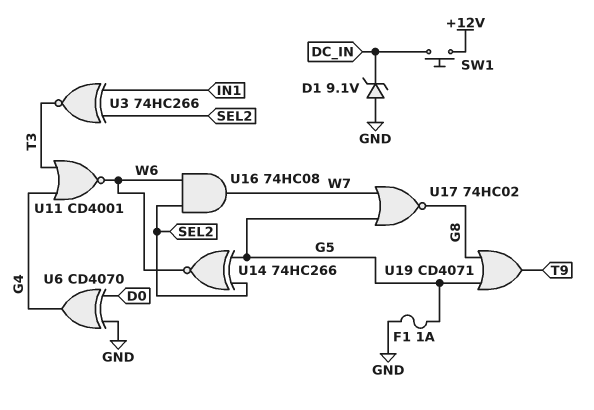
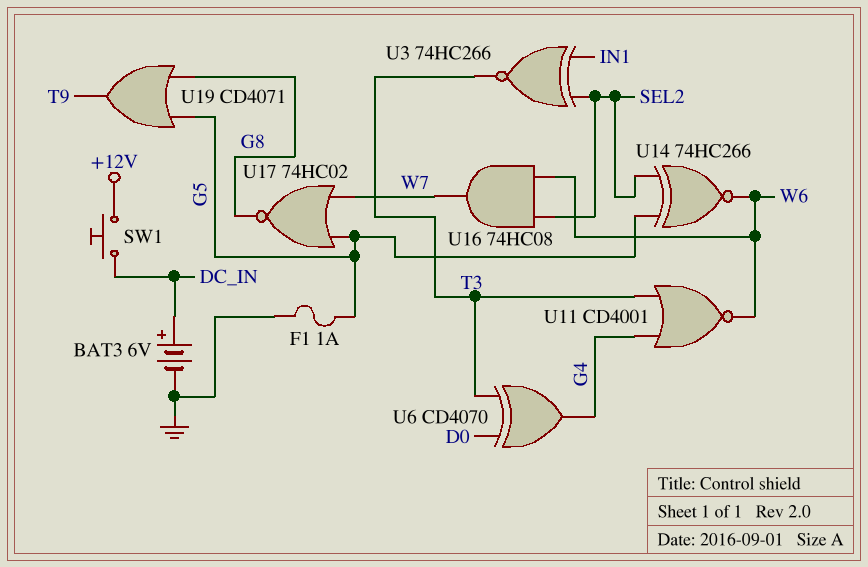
BAT3: none -> 6V (plus DC_IN, minus GND)
D1: zener 9.1V (A GND, K DC_IN) -> none
U6: XOR CD4070 (in D0, in GND, out G4) -> XOR CD4070 (in D0, in T3, out G4)

